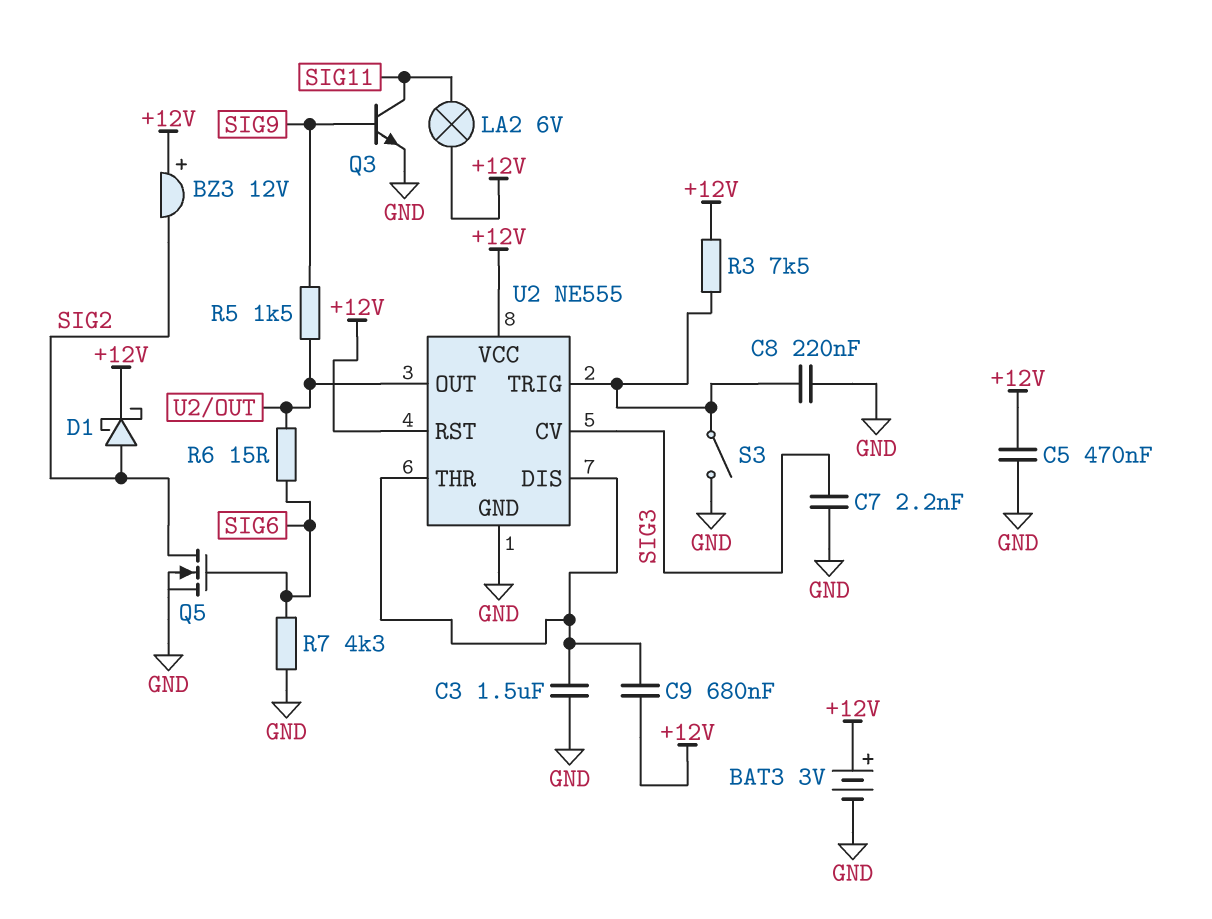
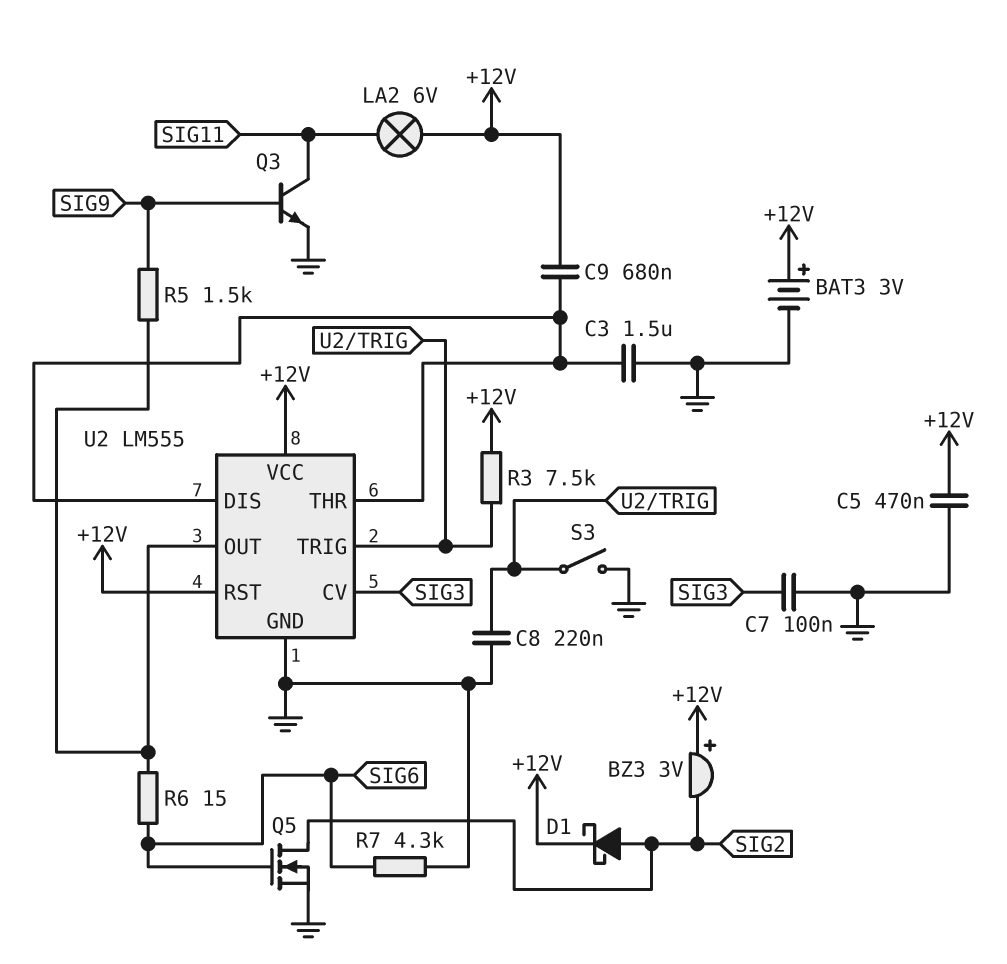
BZ3: buzzer 12V (plus +12V, minus SIG2) -> buzzer 3V (plus +12V, minus SIG2)
C7: 2.2nF (GND, SIG3) -> 100nF (GND, SIG3)
U2: NE555 -> LM555

